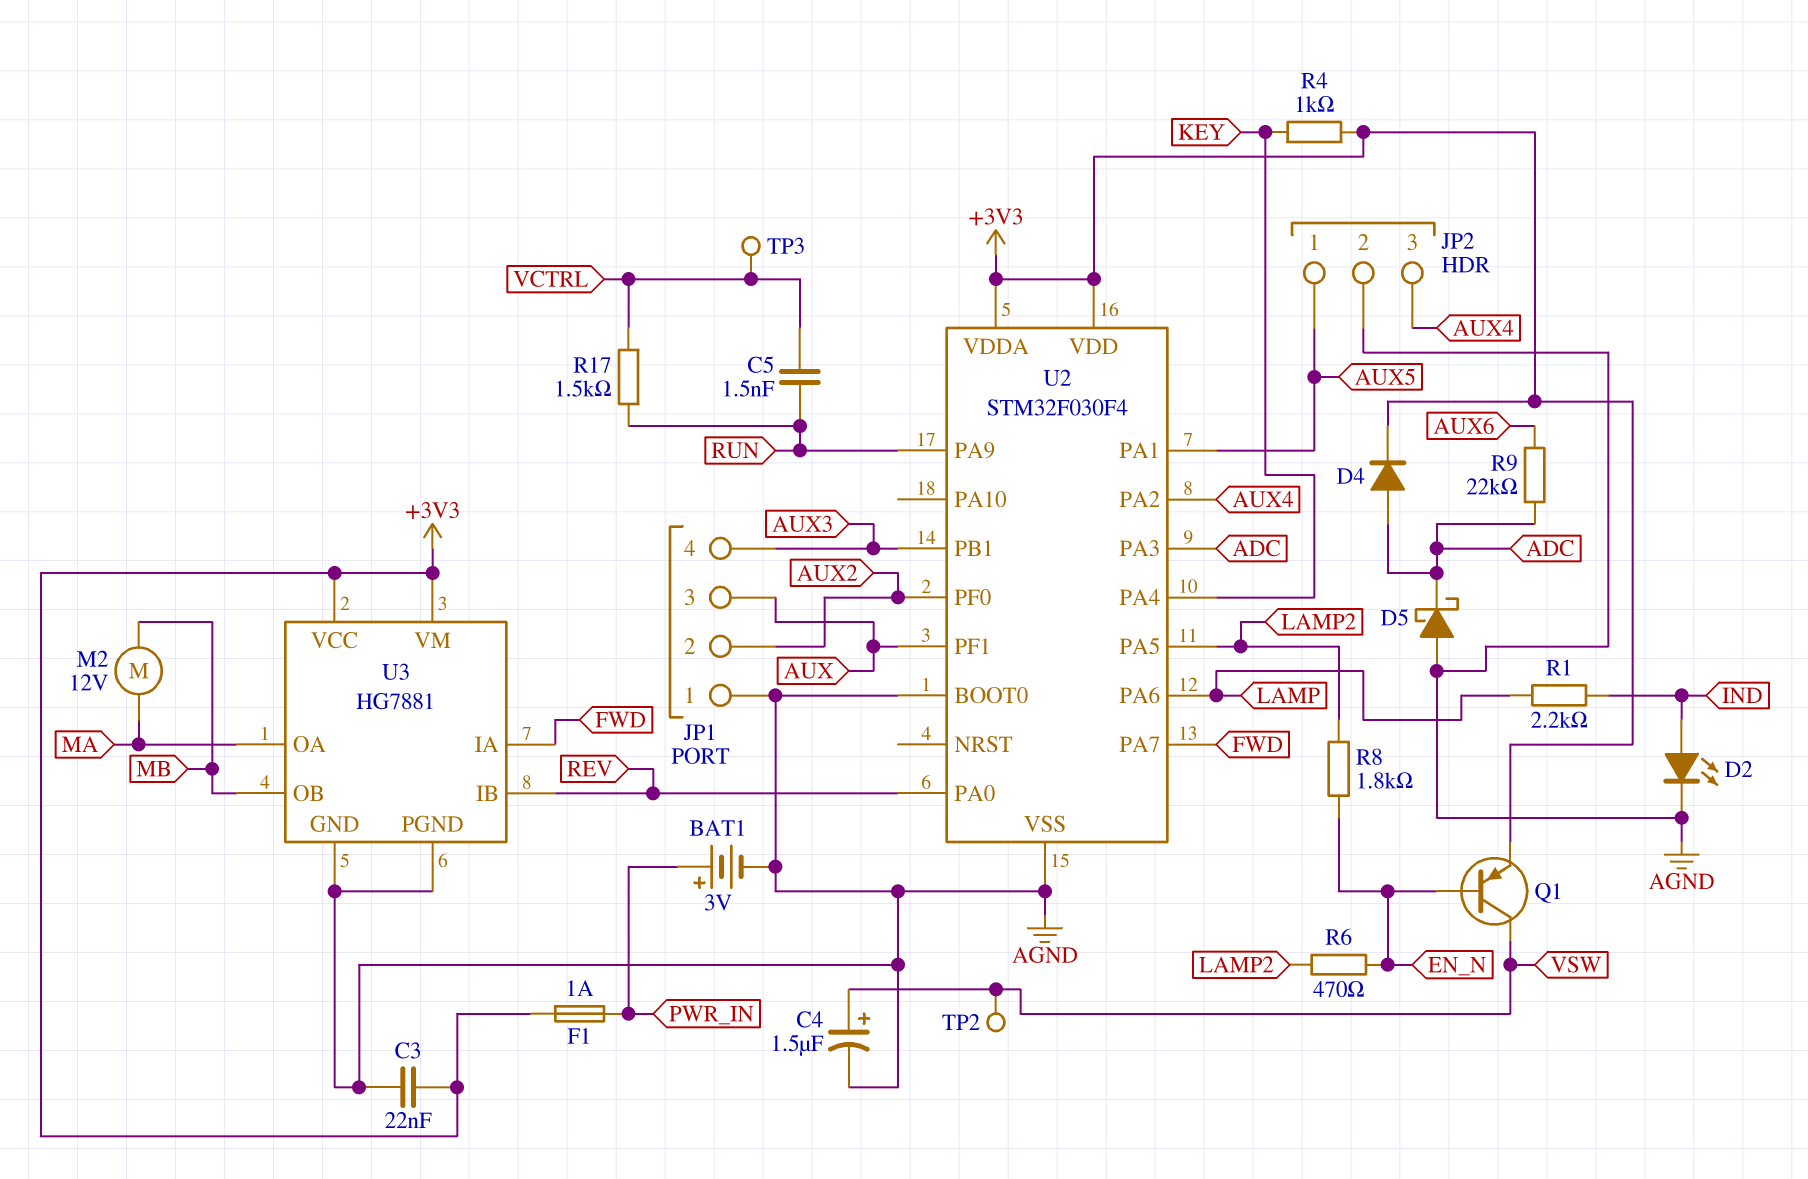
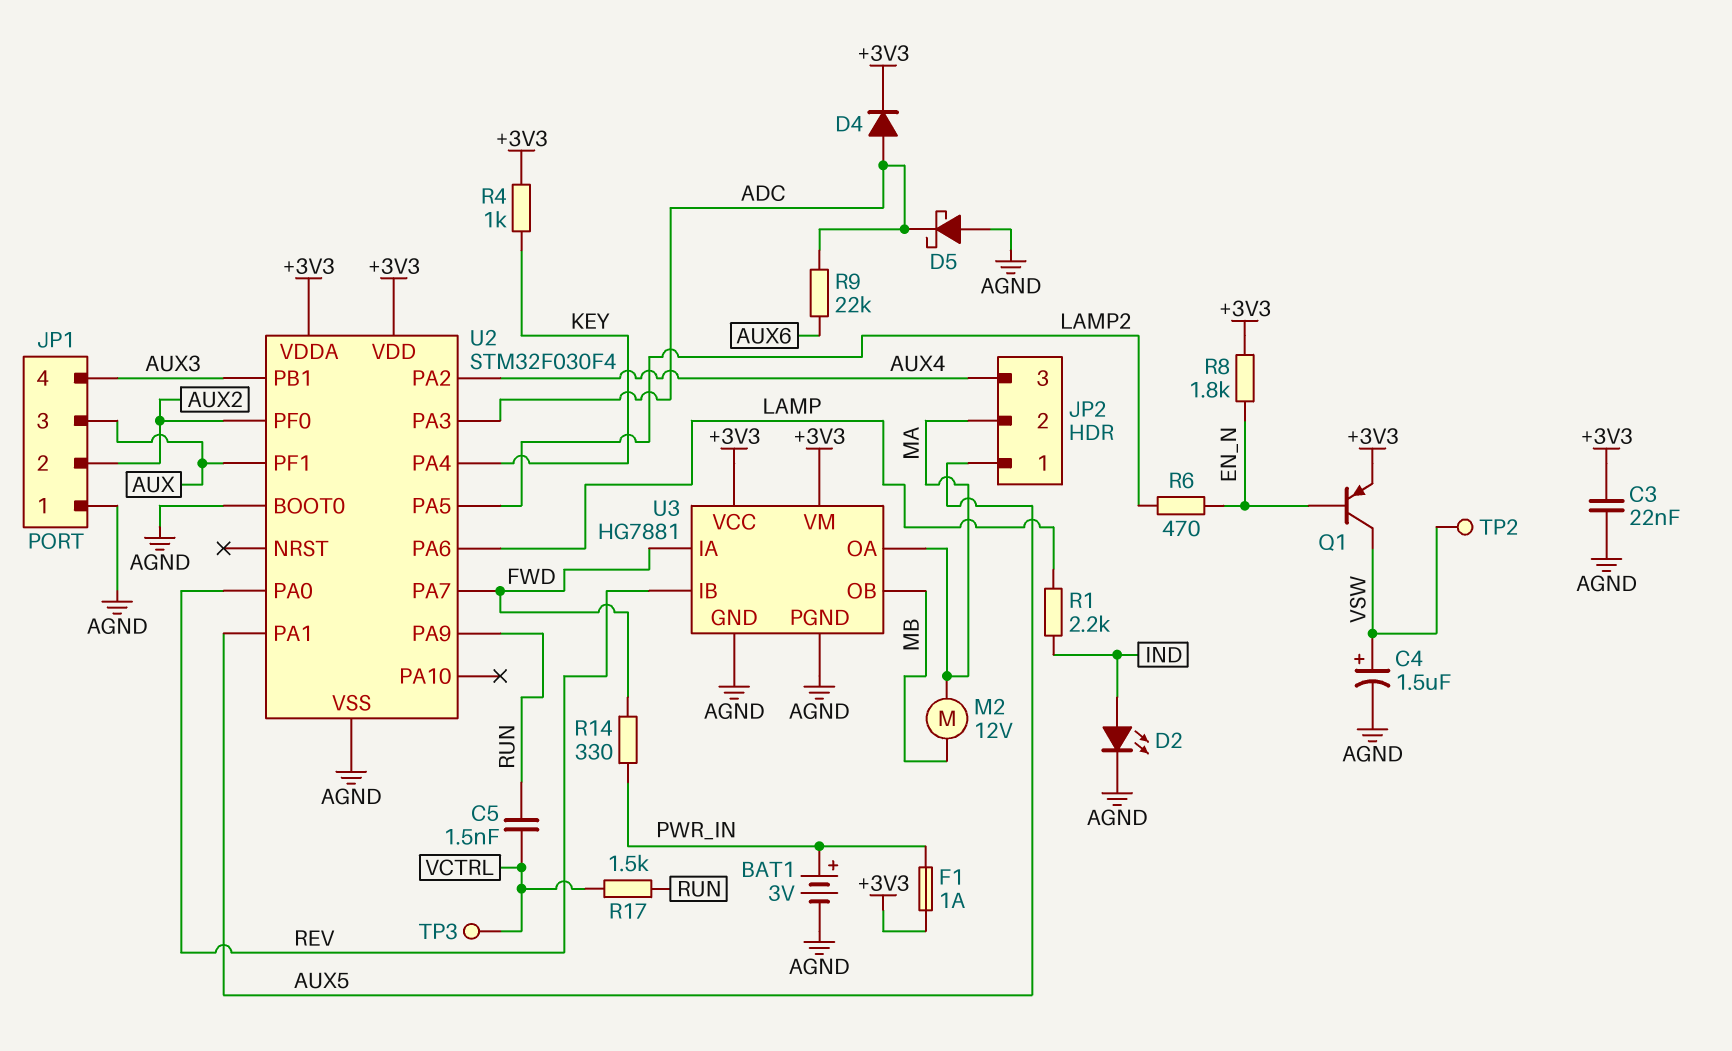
JP2 pin 2: AGND -> MA
R8: 1.8k (EN_N, LAMP2) -> 1.8k (+3V3, EN_N)
R14: none -> 330 (FWD, PWR_IN)

